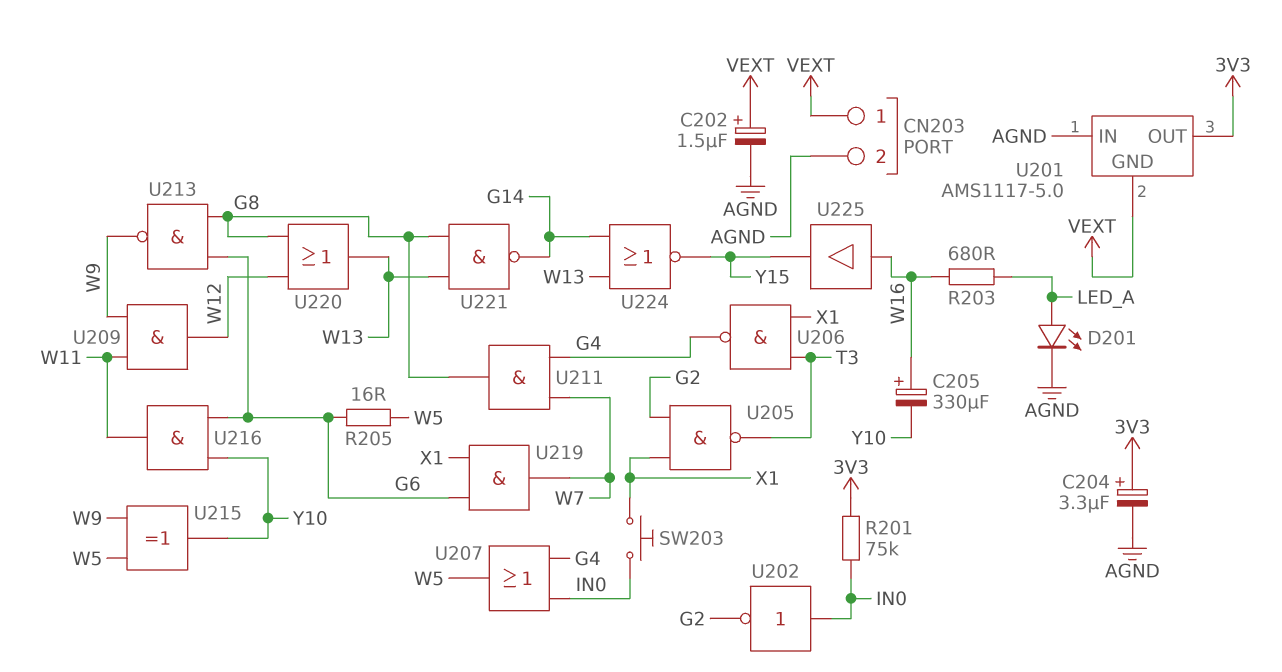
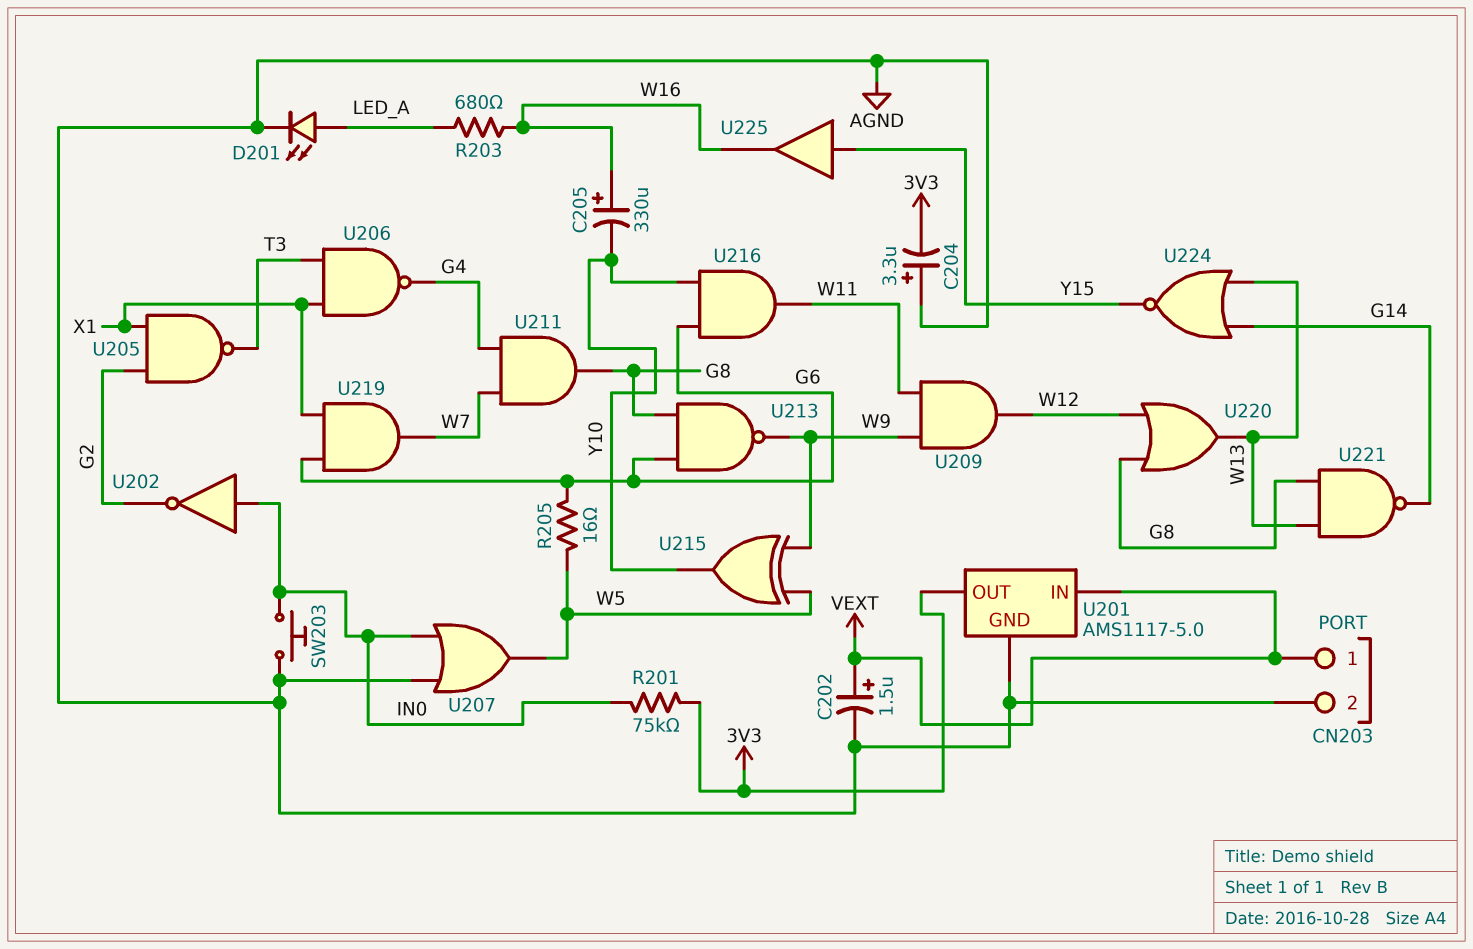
C204: 3.3uF (plus 3V3, minus AGND) -> 3.3uF (plus AGND, minus 3V3)
SW203: button (IN0, X1) -> button (AGND, IN0)
U201 pin GND: VEXT -> AGND
U201 pin IN: AGND -> VEXT
U207: OR (in G4, in IN0, out W5) -> OR (in AGND, in IN0, out W5)
U225: buffer (in W16, out Y15) -> buffer (in Y15, out W16)

